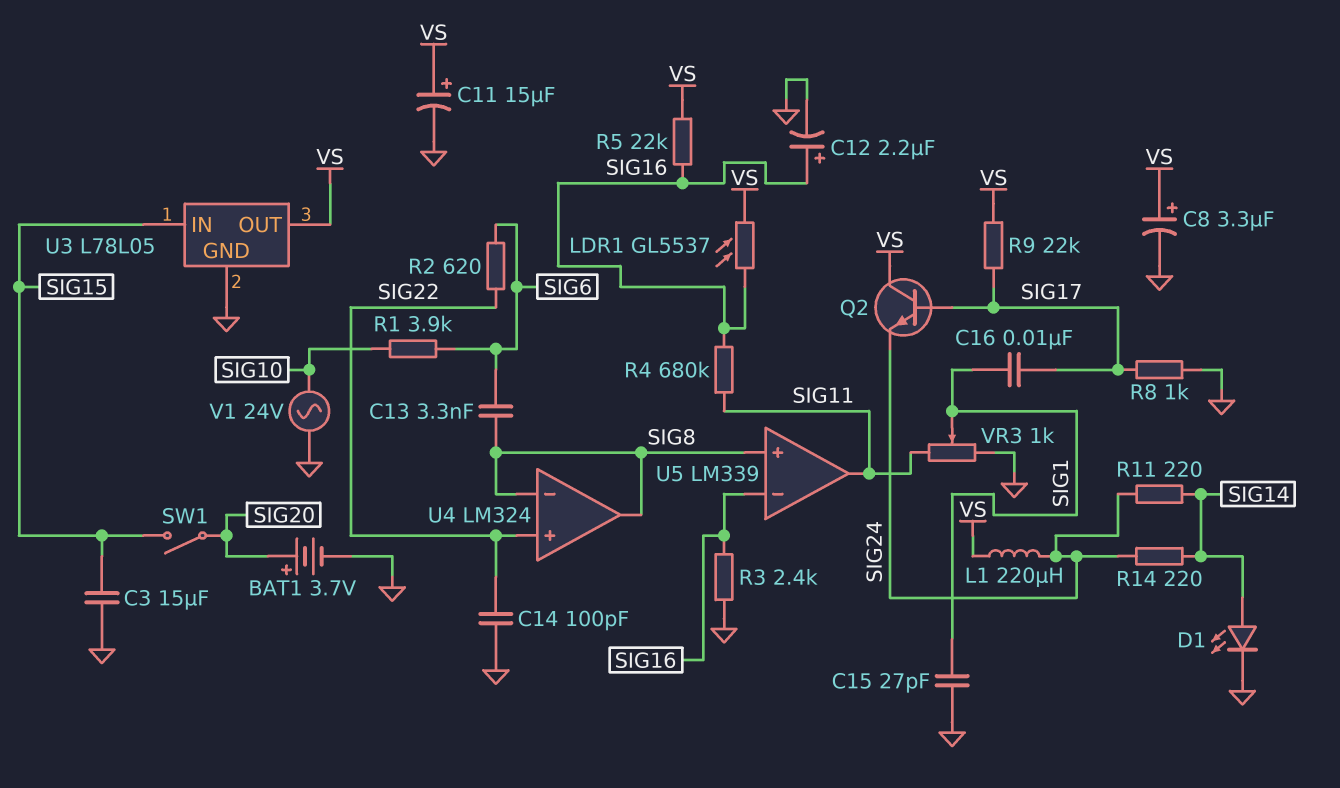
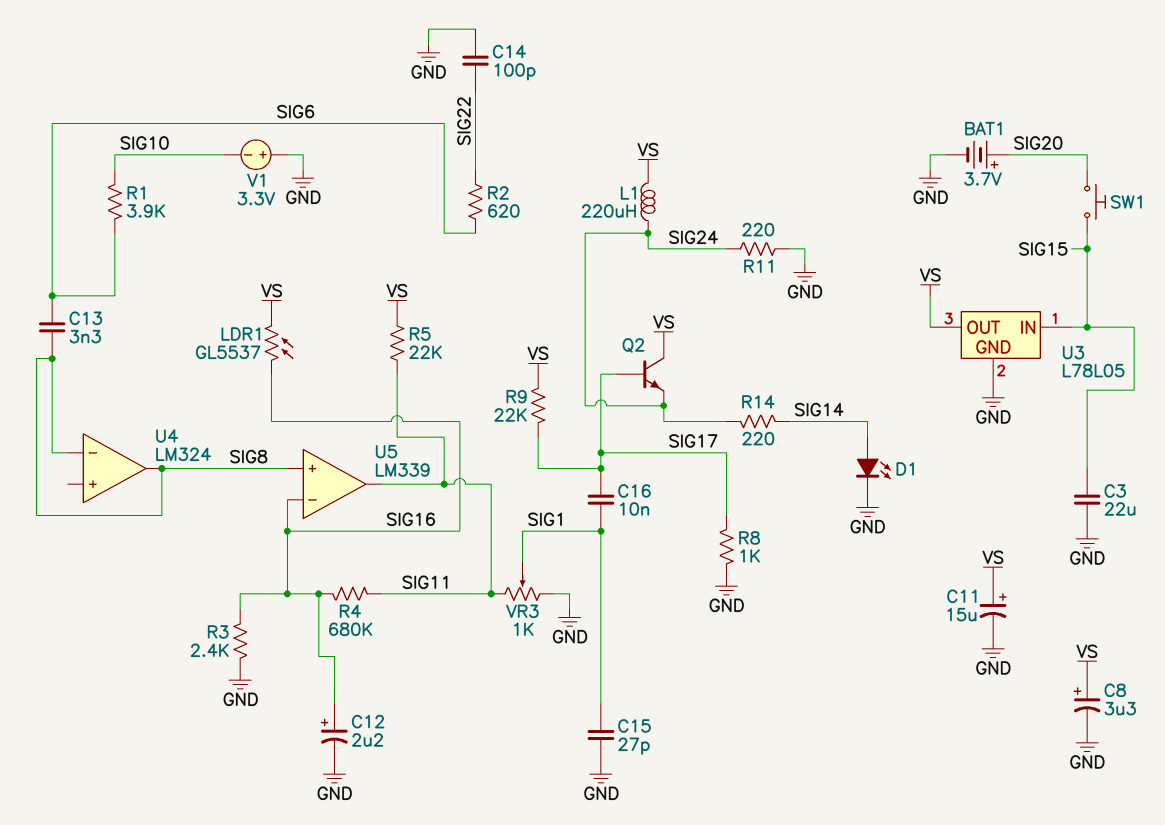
C3: 15uF (GND, SIG15) -> 22uF (GND, SIG15)
R5: 22k (SIG16, VS) -> 22k (SIG11, VS)
R11: 220 (SIG14, SIG24) -> 220 (GND, SIG24)
SW1: switch (SIG15, SIG20) -> button (SIG15, SIG20)
U4 pin in+: SIG22 -> none
V1: AC 24V (GND, SIG10) -> 3.3V (plus GND, minus SIG10)

